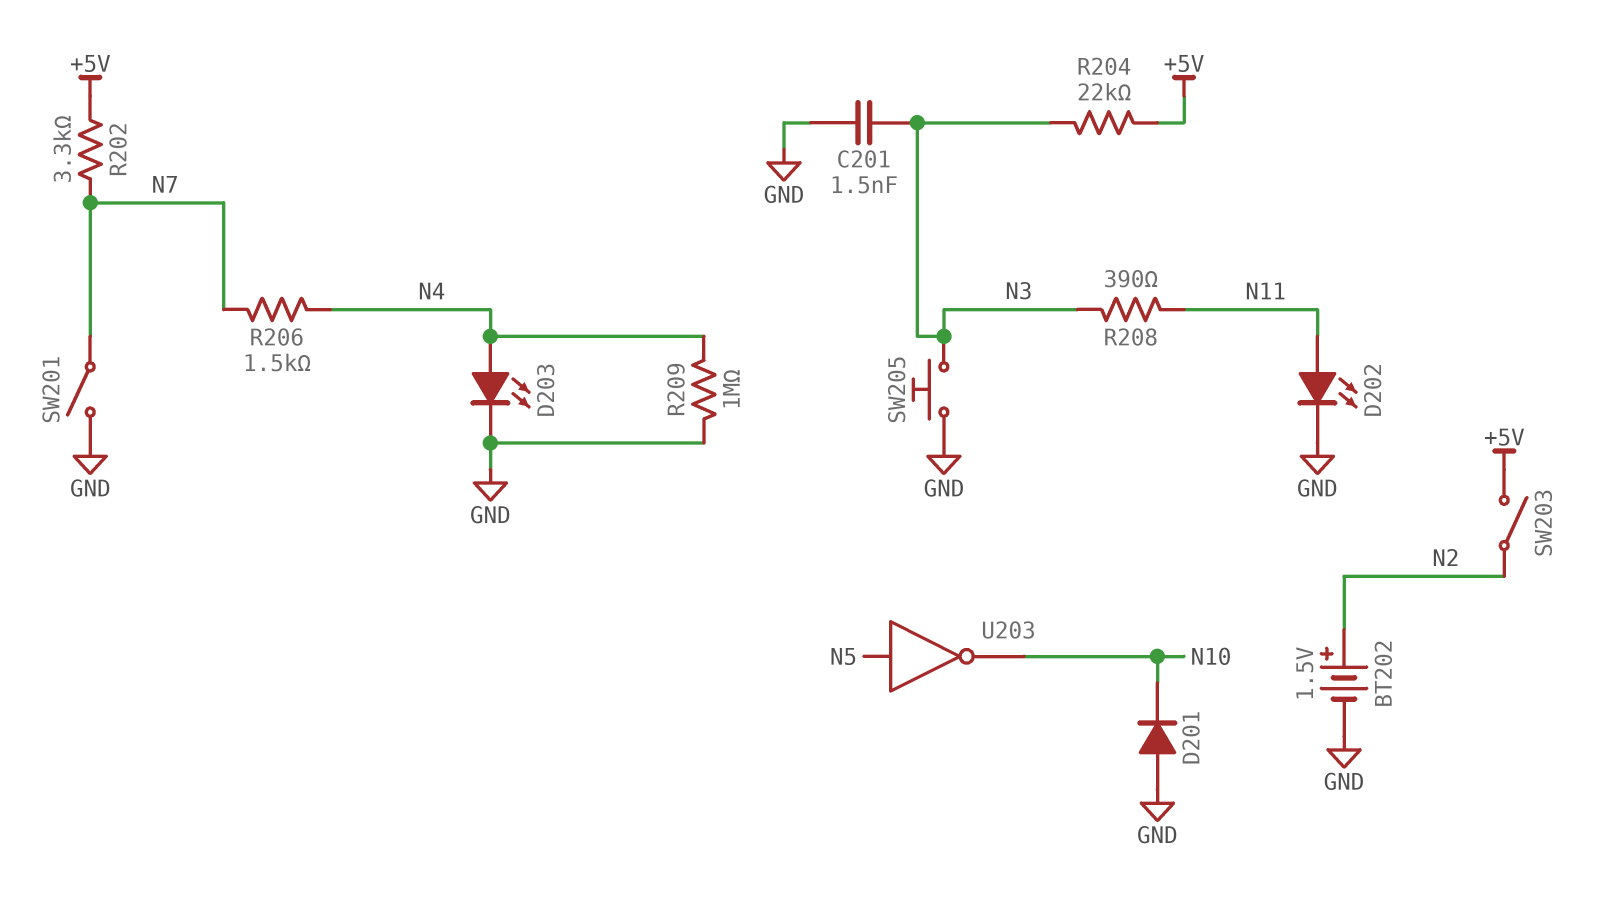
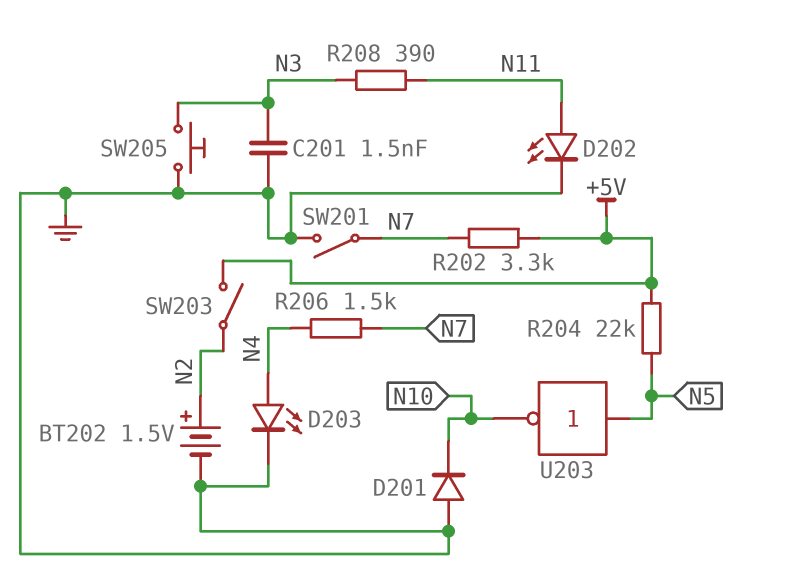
R204: 22k (+5V, N3) -> 22k (+5V, N5)
R209: 1M (GND, N4) -> none

